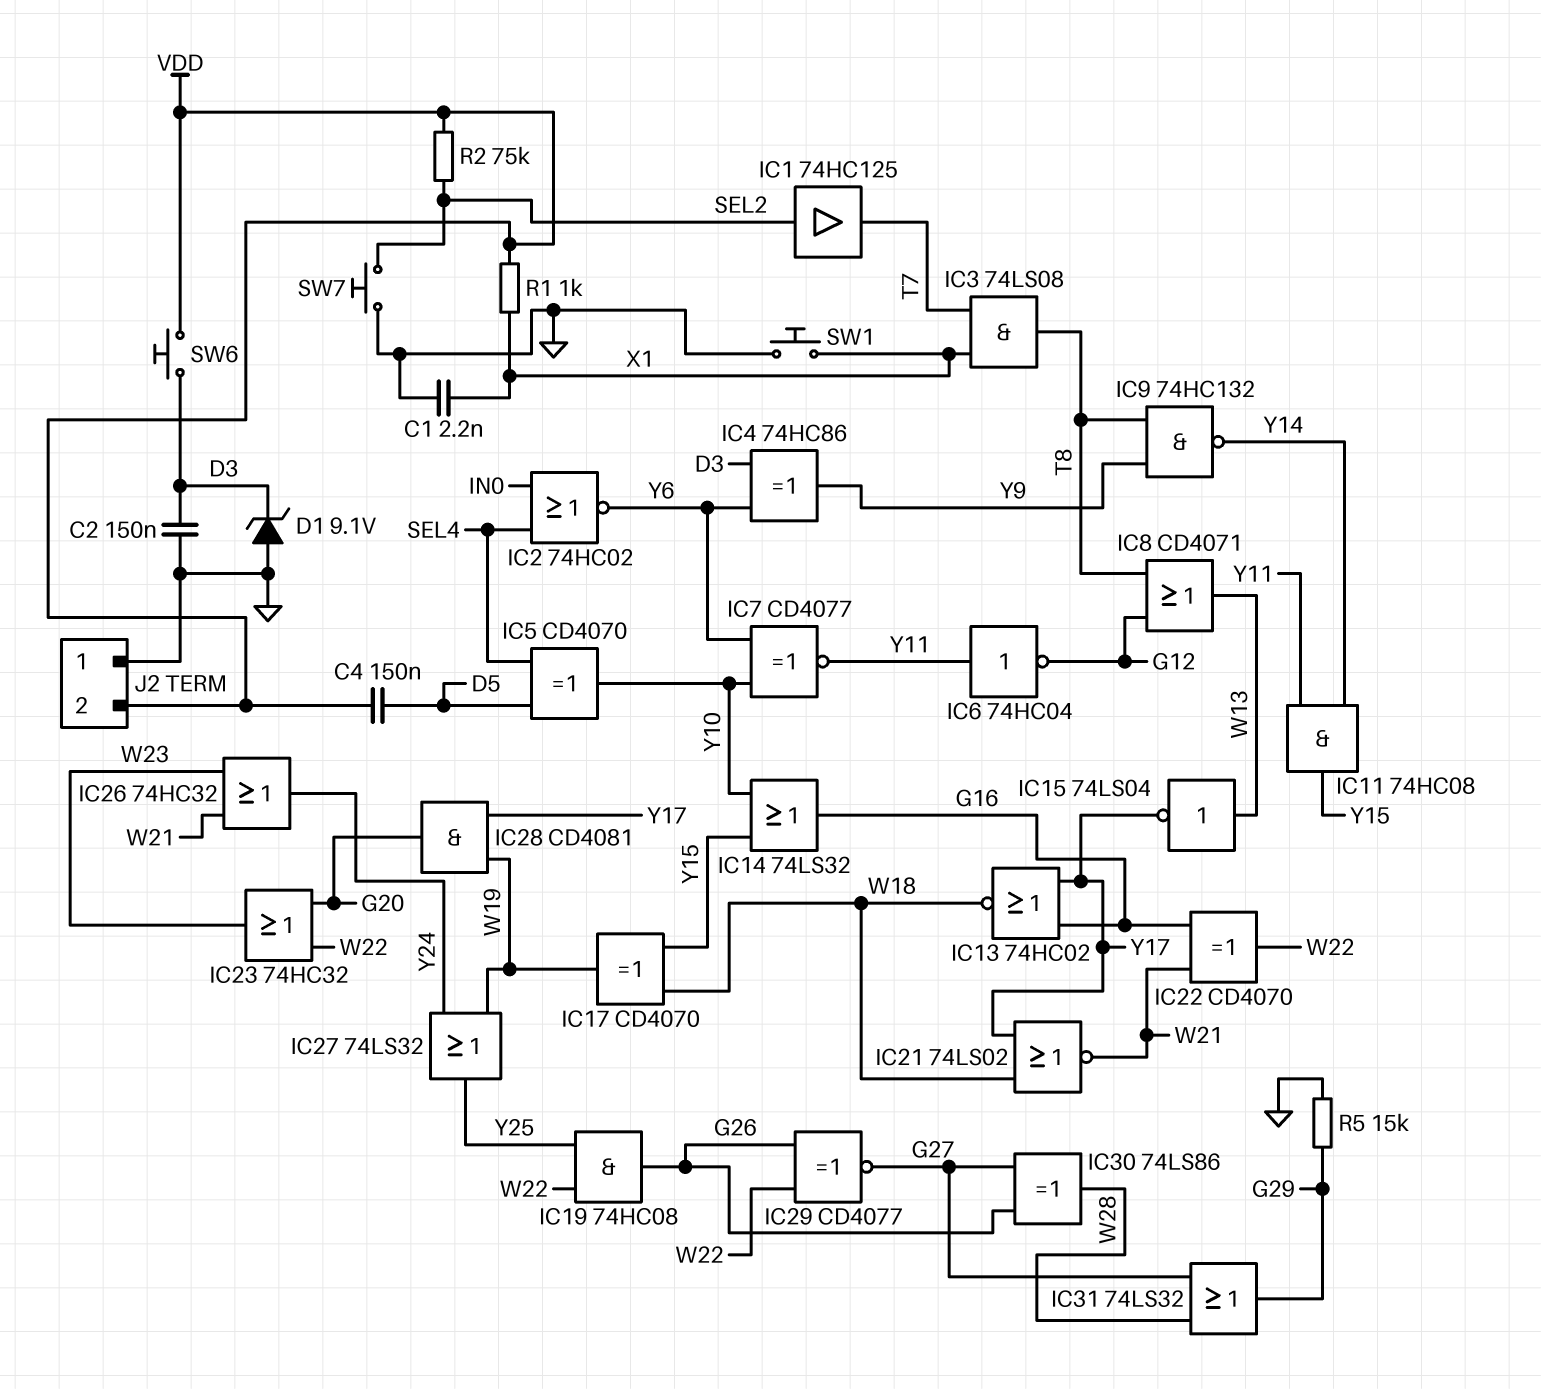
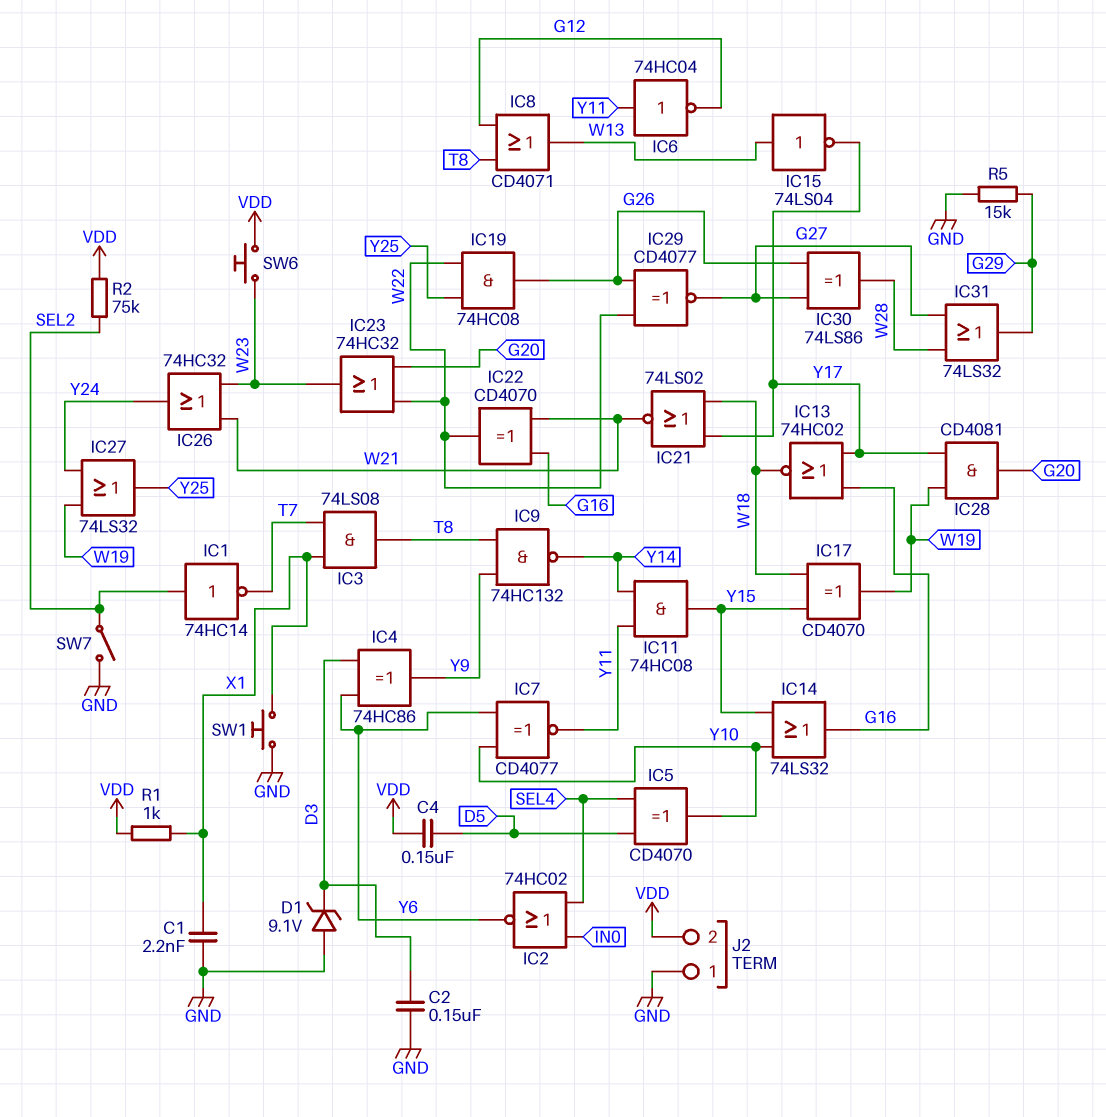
IC1: buffer 74HC125 (in SEL2, out T7) -> NOT 74HC14 (in SEL2, out T7)
SW6: button (D3, VDD) -> button (VDD, W23)
SW7: button (GND, SEL2) -> switch (GND, SEL2)

